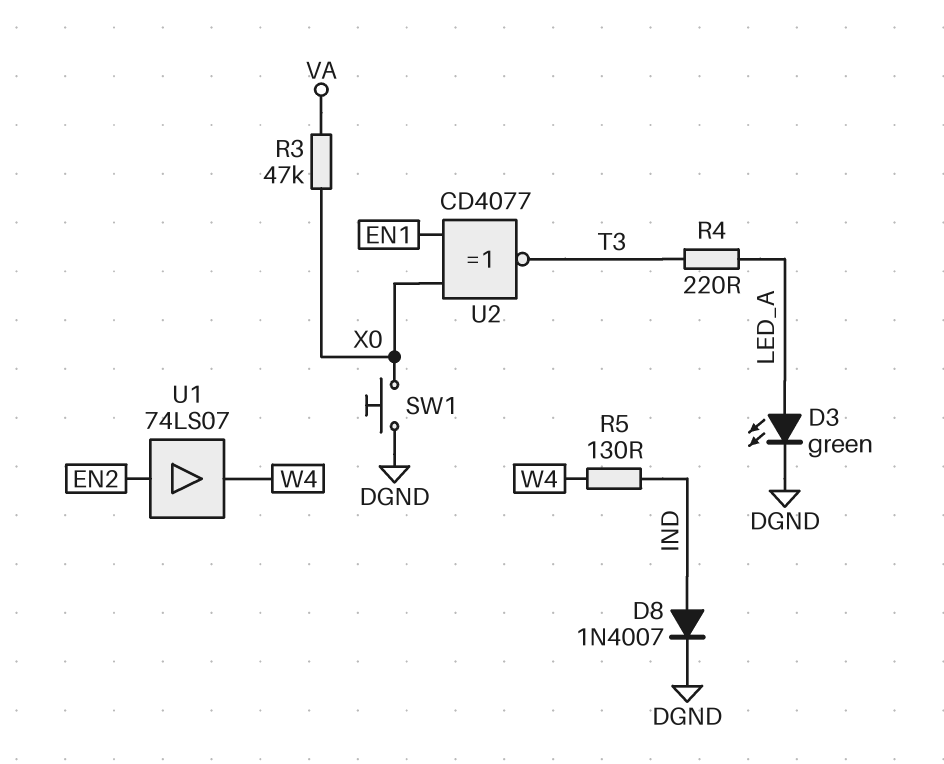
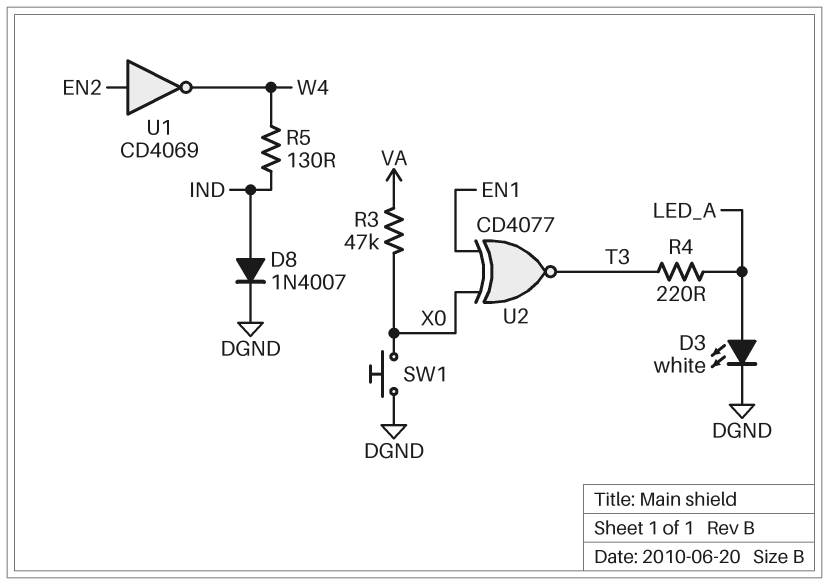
D3: LED green (A LED_A, K DGND) -> LED white (A LED_A, K DGND)
U1: buffer 74LS07 (in EN2, out W4) -> NOT CD4069 (in EN2, out W4)

